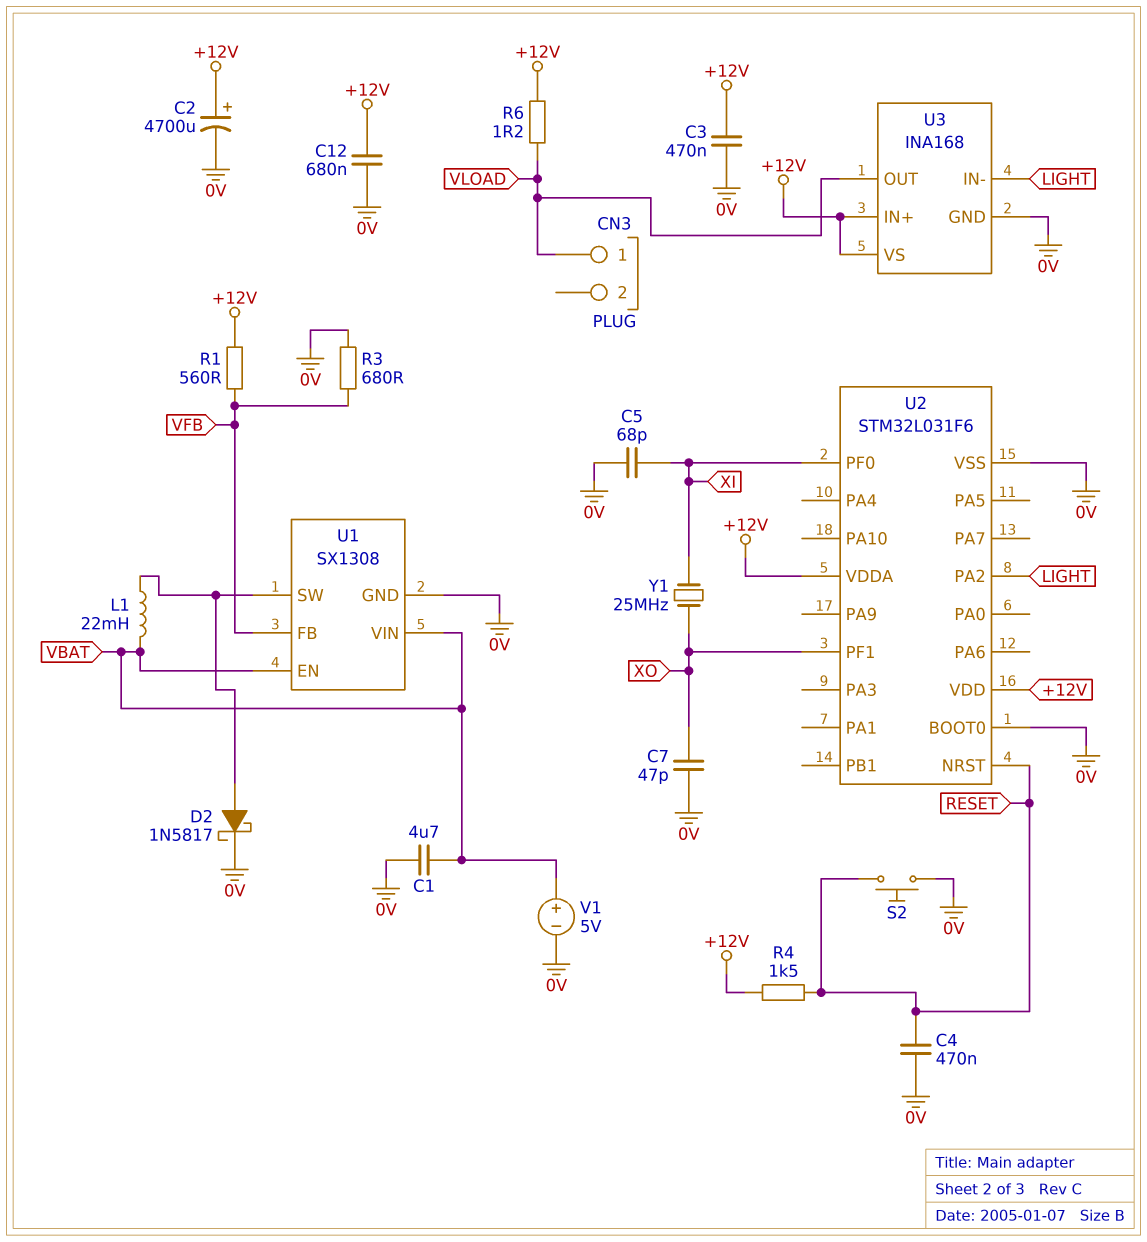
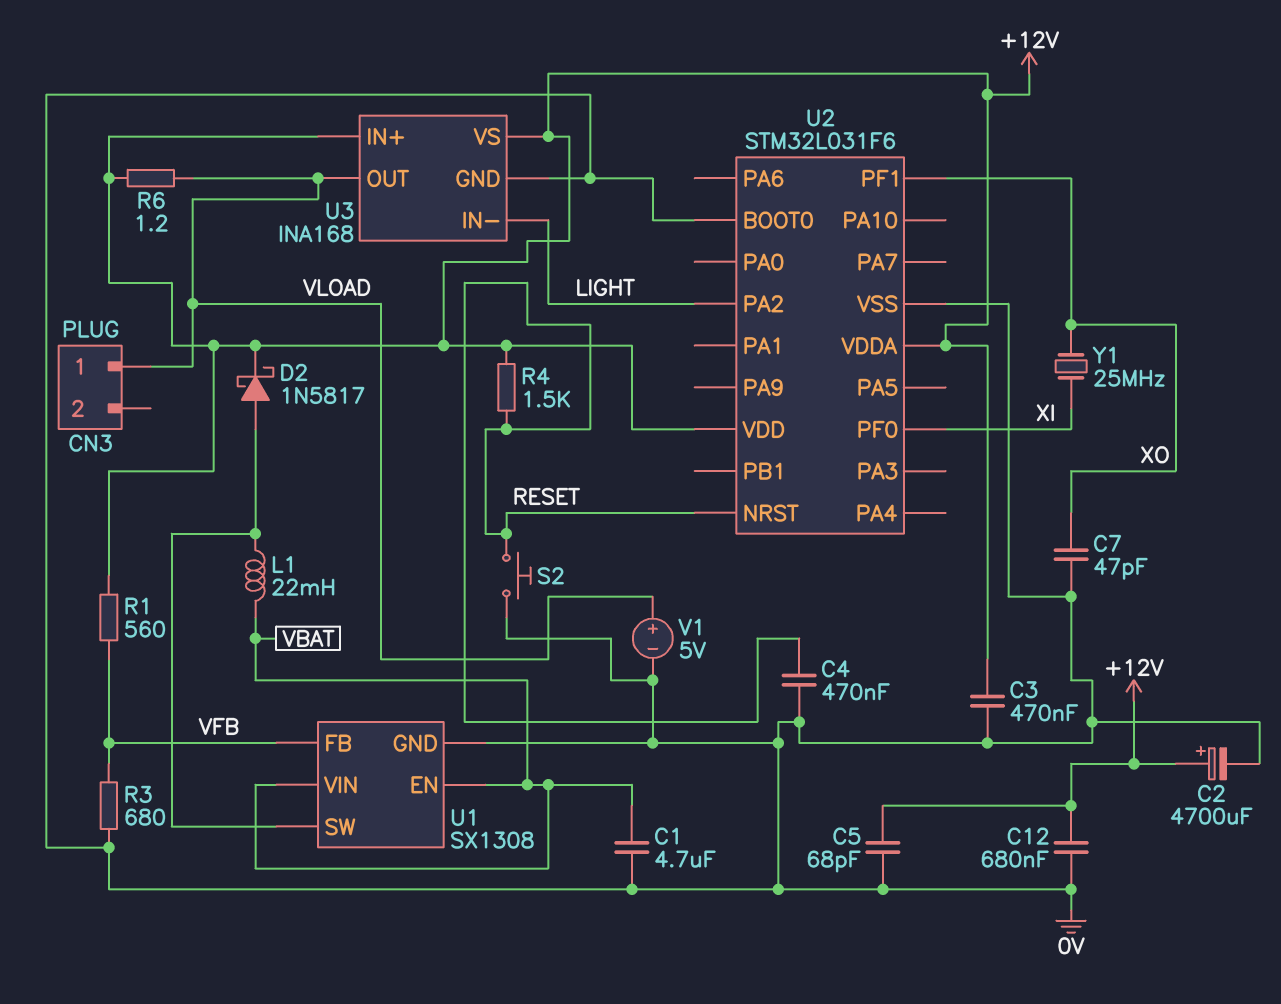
C5: 68pF (0V, XI) -> 68pF (+12V, 0V)
D2: schottky 1N5817 (A U1/SW, K 0V) -> schottky 1N5817 (A U1/SW, K +12V)
V1: 5V (plus VBAT, minus 0V) -> 5V (plus VLOAD, minus 0V)

